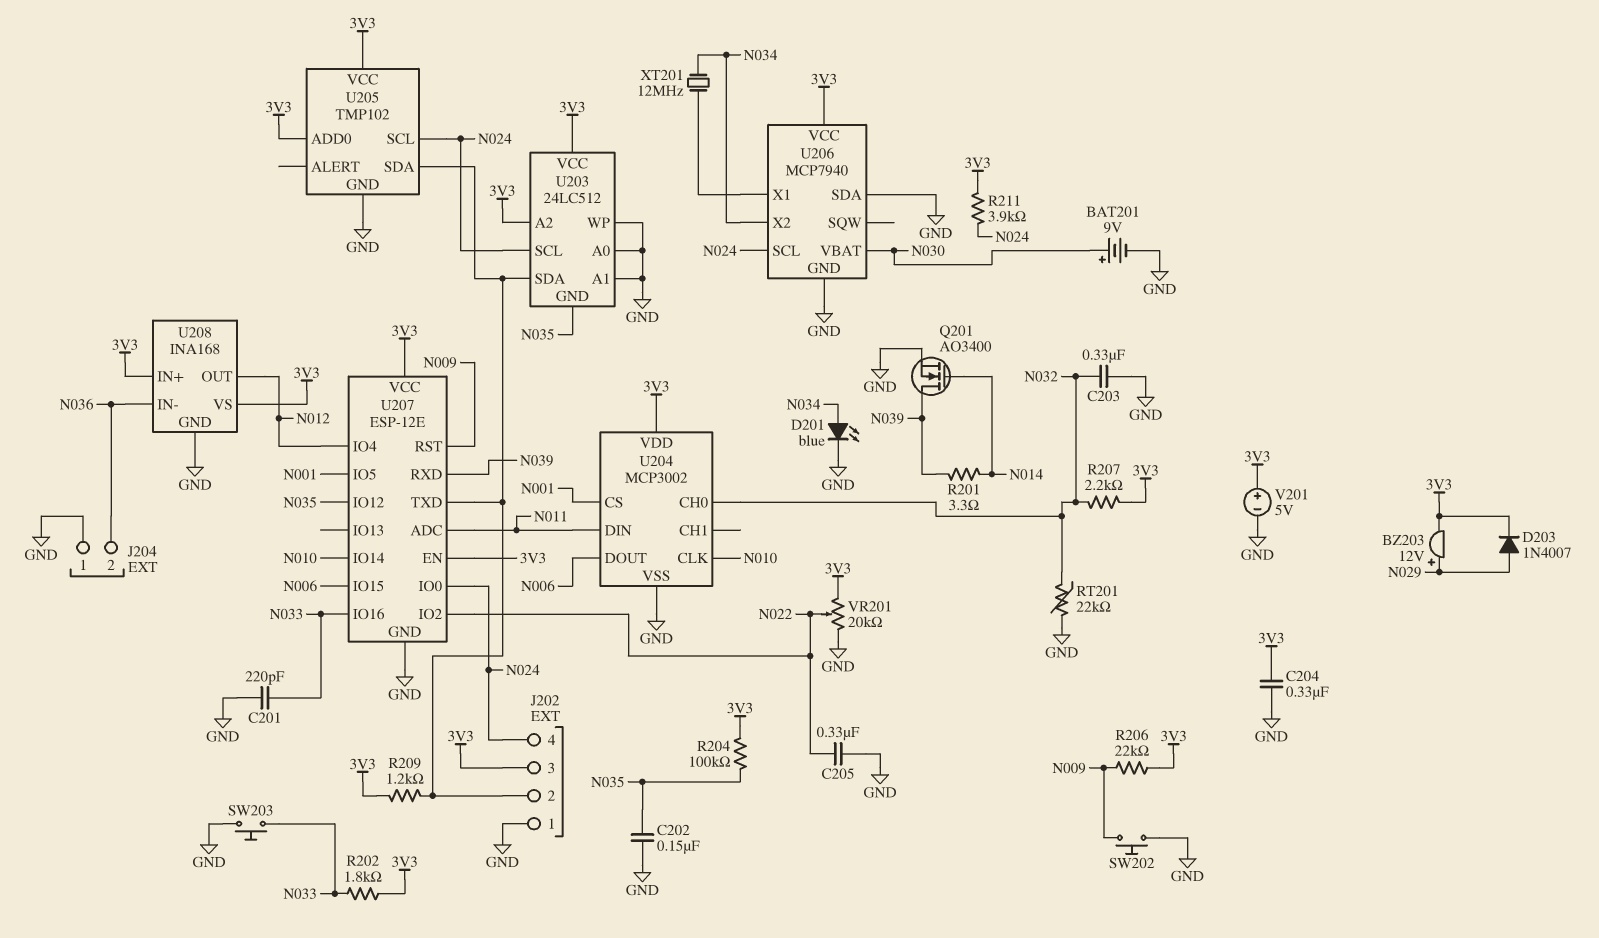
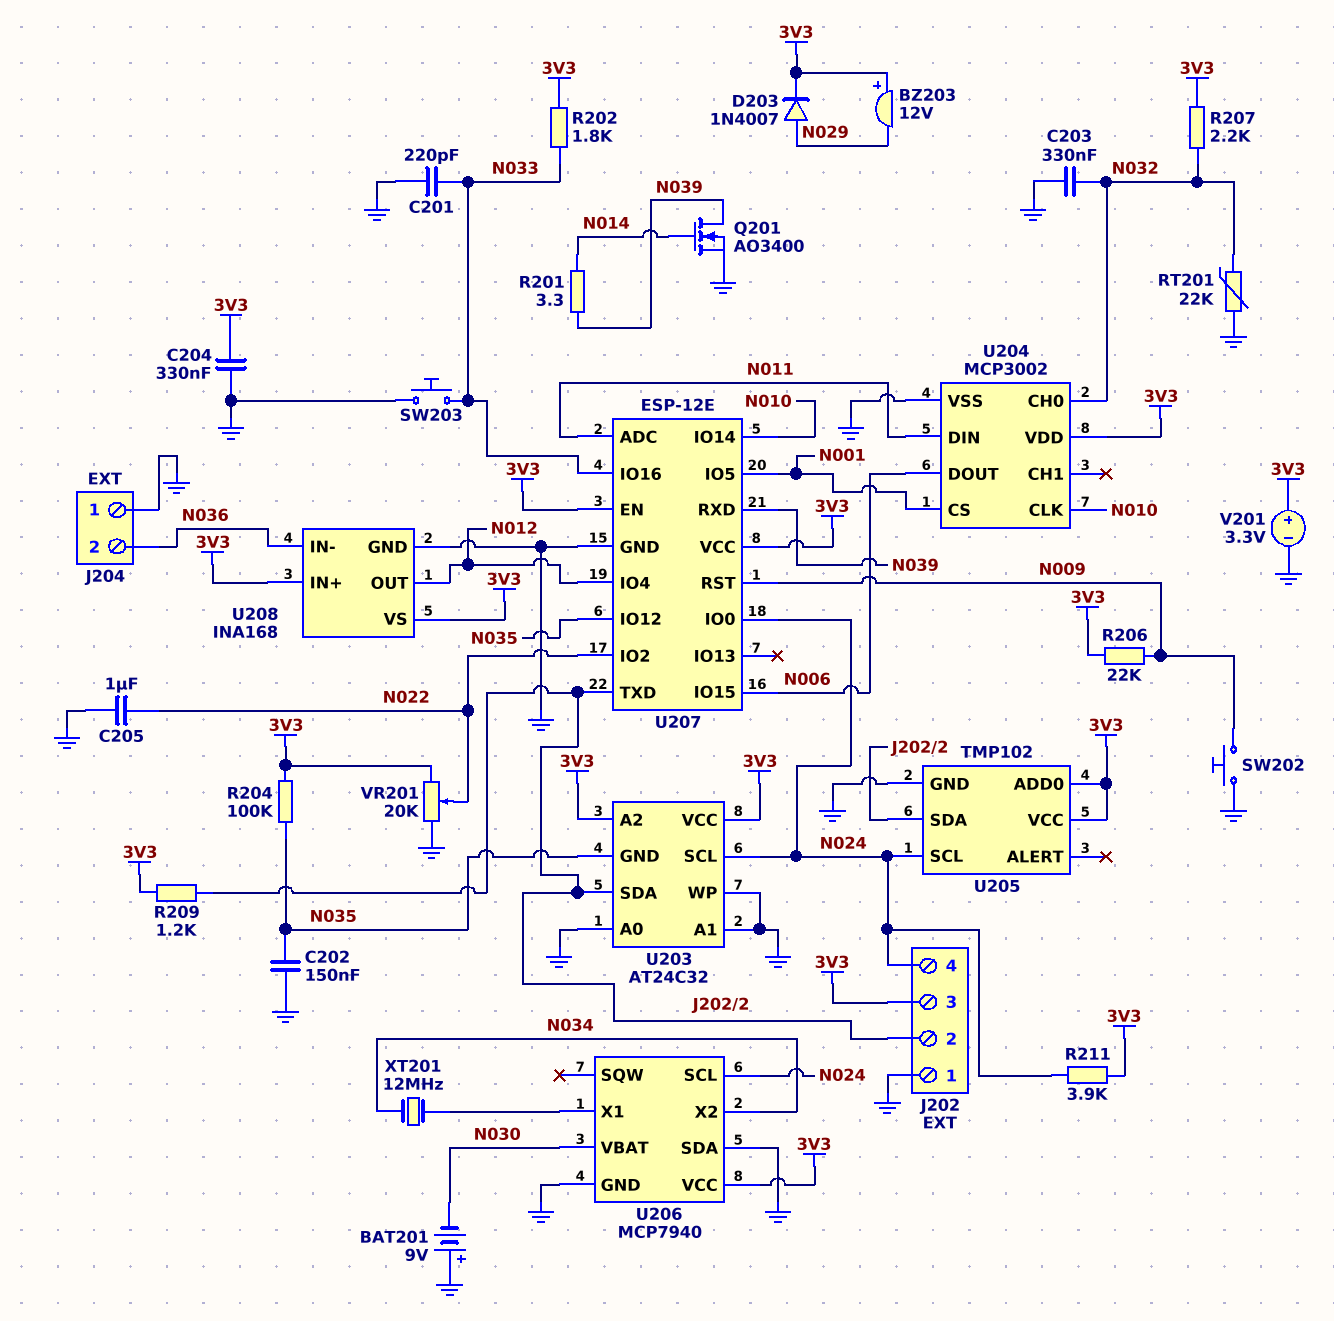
BAT201: 9V (plus N030, minus GND) -> 9V (plus GND, minus N030)
BZ203: buzzer 12V (plus N029, minus 3V3) -> buzzer 12V (plus 3V3, minus N029)
C205: 330nF (GND, N022) -> 1uF (GND, N022)
D201: LED blue (A N034, K GND) -> none
U203: 24LC512 -> AT24C32
V201: 5V (plus 3V3, minus GND) -> 3.3V (plus 3V3, minus GND)

